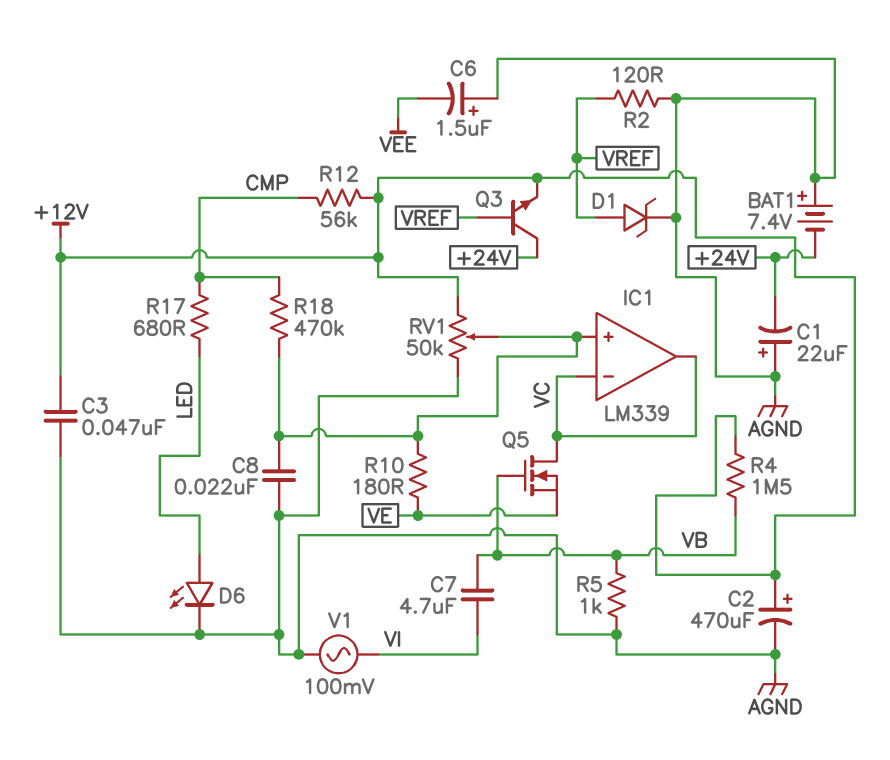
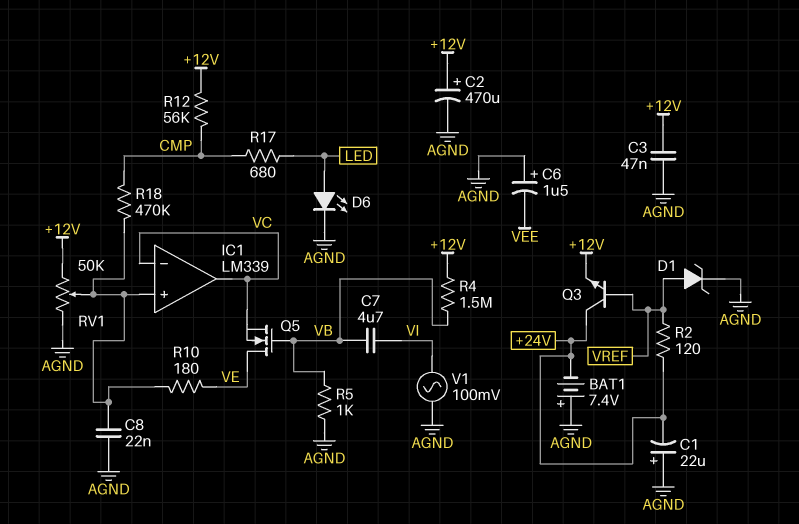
Q5: NMOS (G VB, D VC, S VE) -> NMOS (G VB, D VE, S VC)
R2: 120 (AGND, VREF) -> 120 (+24V, VREF)

